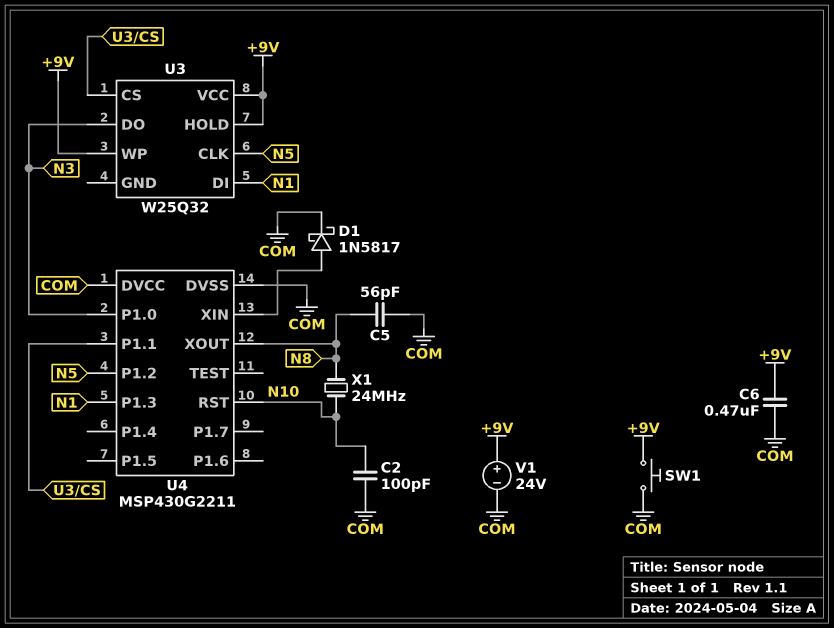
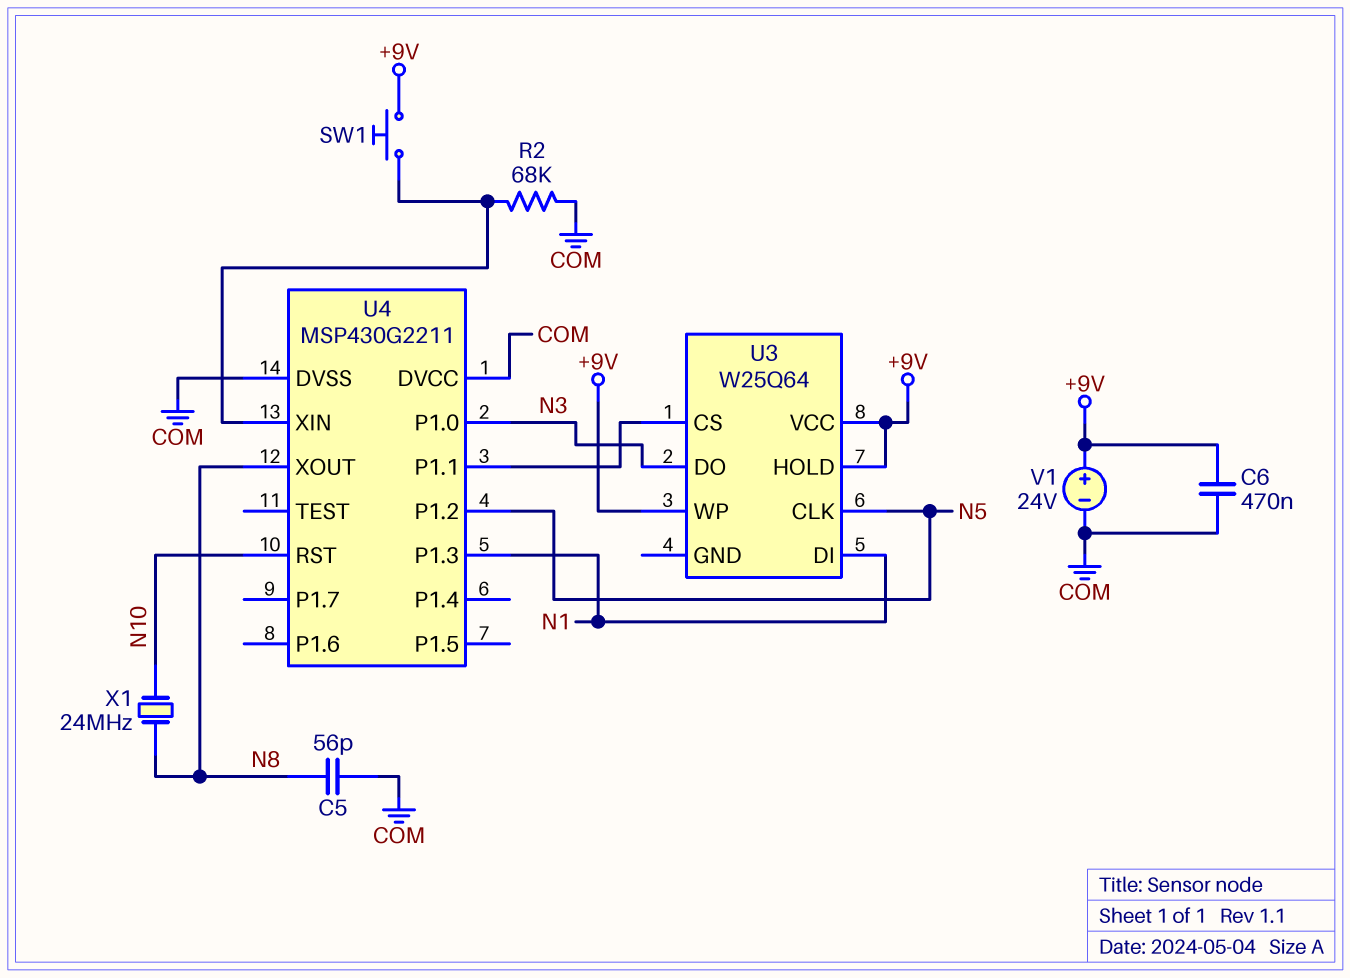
C2: 100pF (COM, N10) -> none
D1: schottky 1N5817 (A U4/XIN, K COM) -> none
R2: none -> 68k (COM, U4/XIN)
SW1: button (+9V, COM) -> button (+9V, U4/XIN)
U3: W25Q32 -> W25Q64

